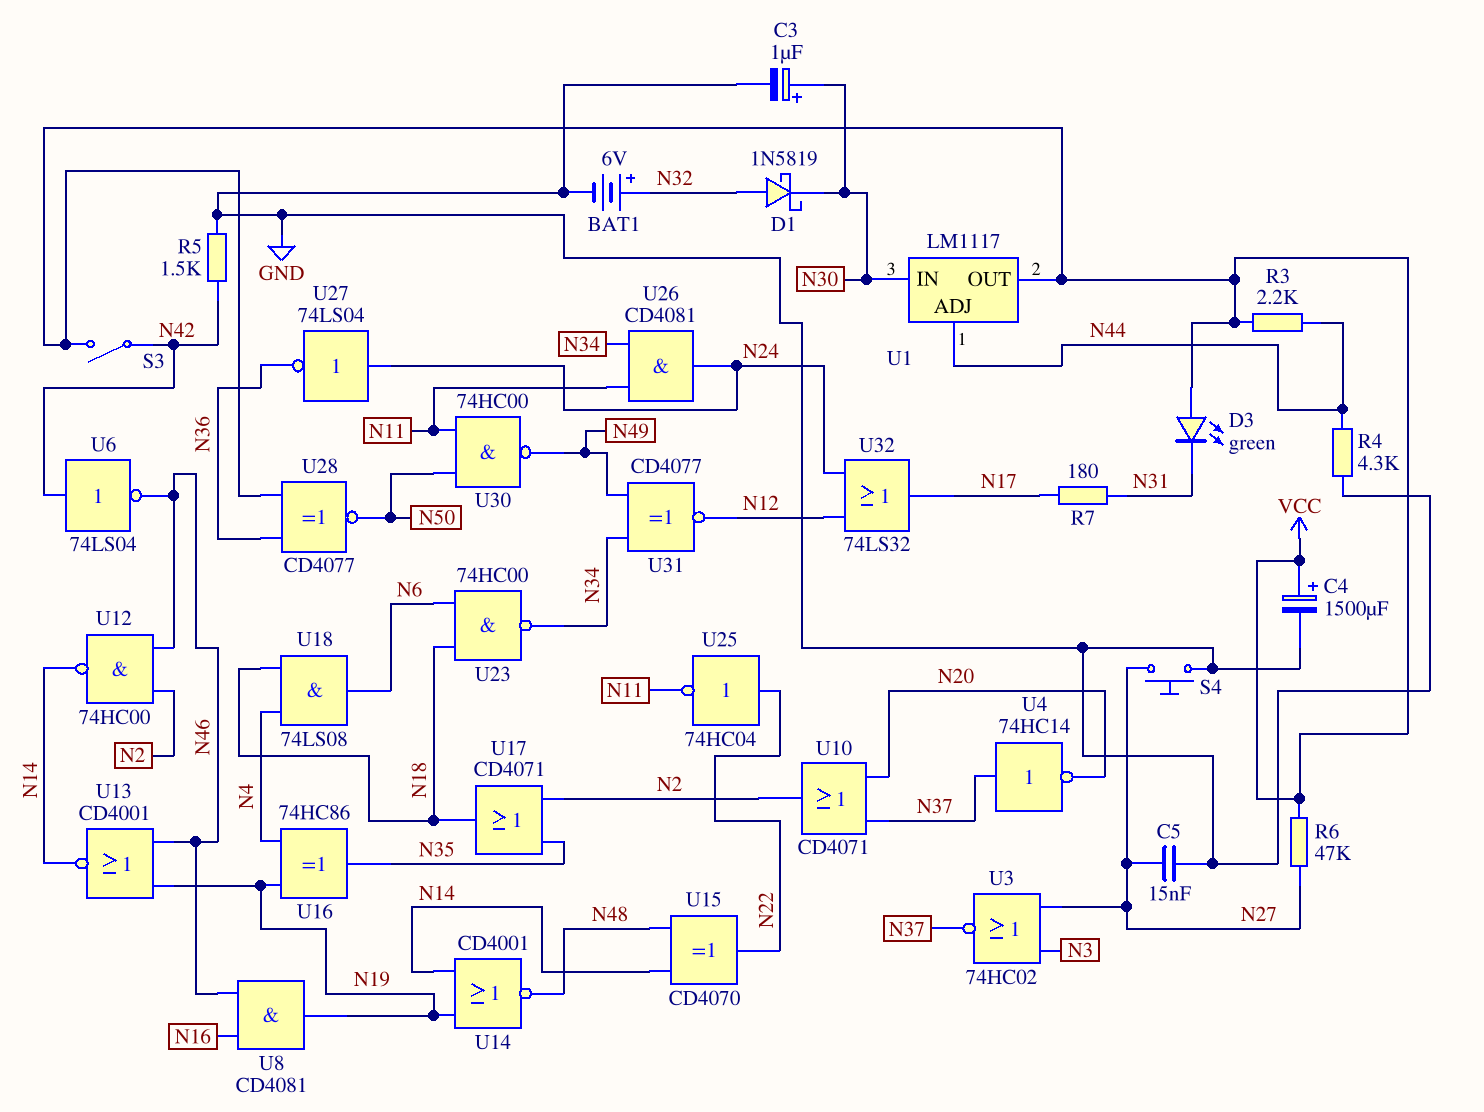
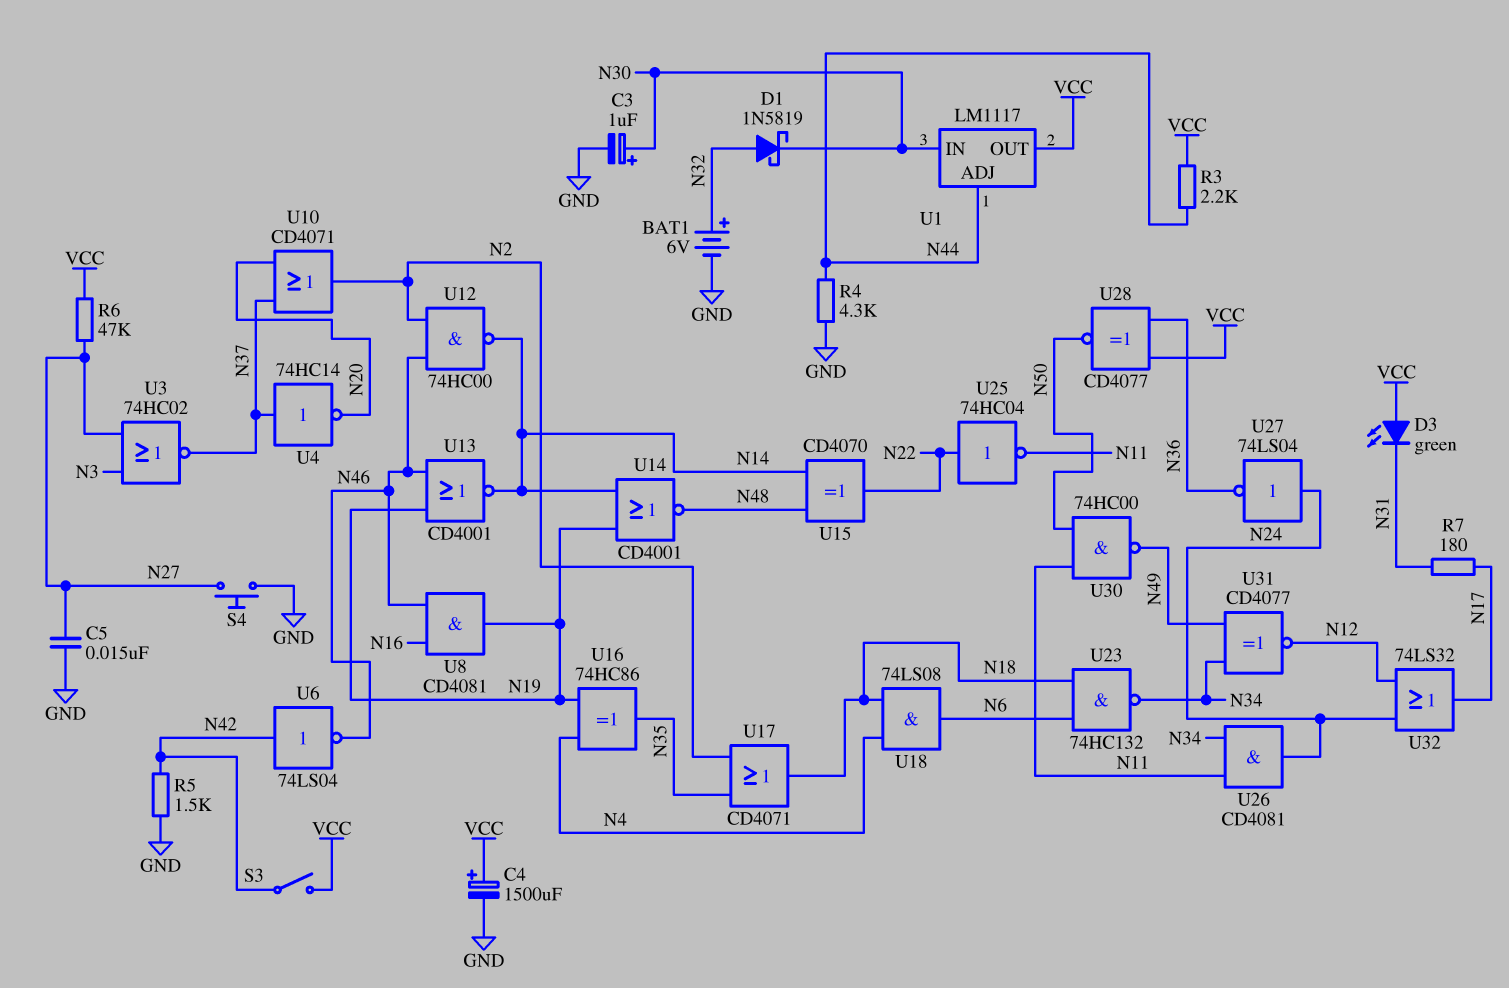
U23: NAND 74HC00 (in N6, in N18, out N34) -> NAND 74HC132 (in N6, in N18, out N34)

